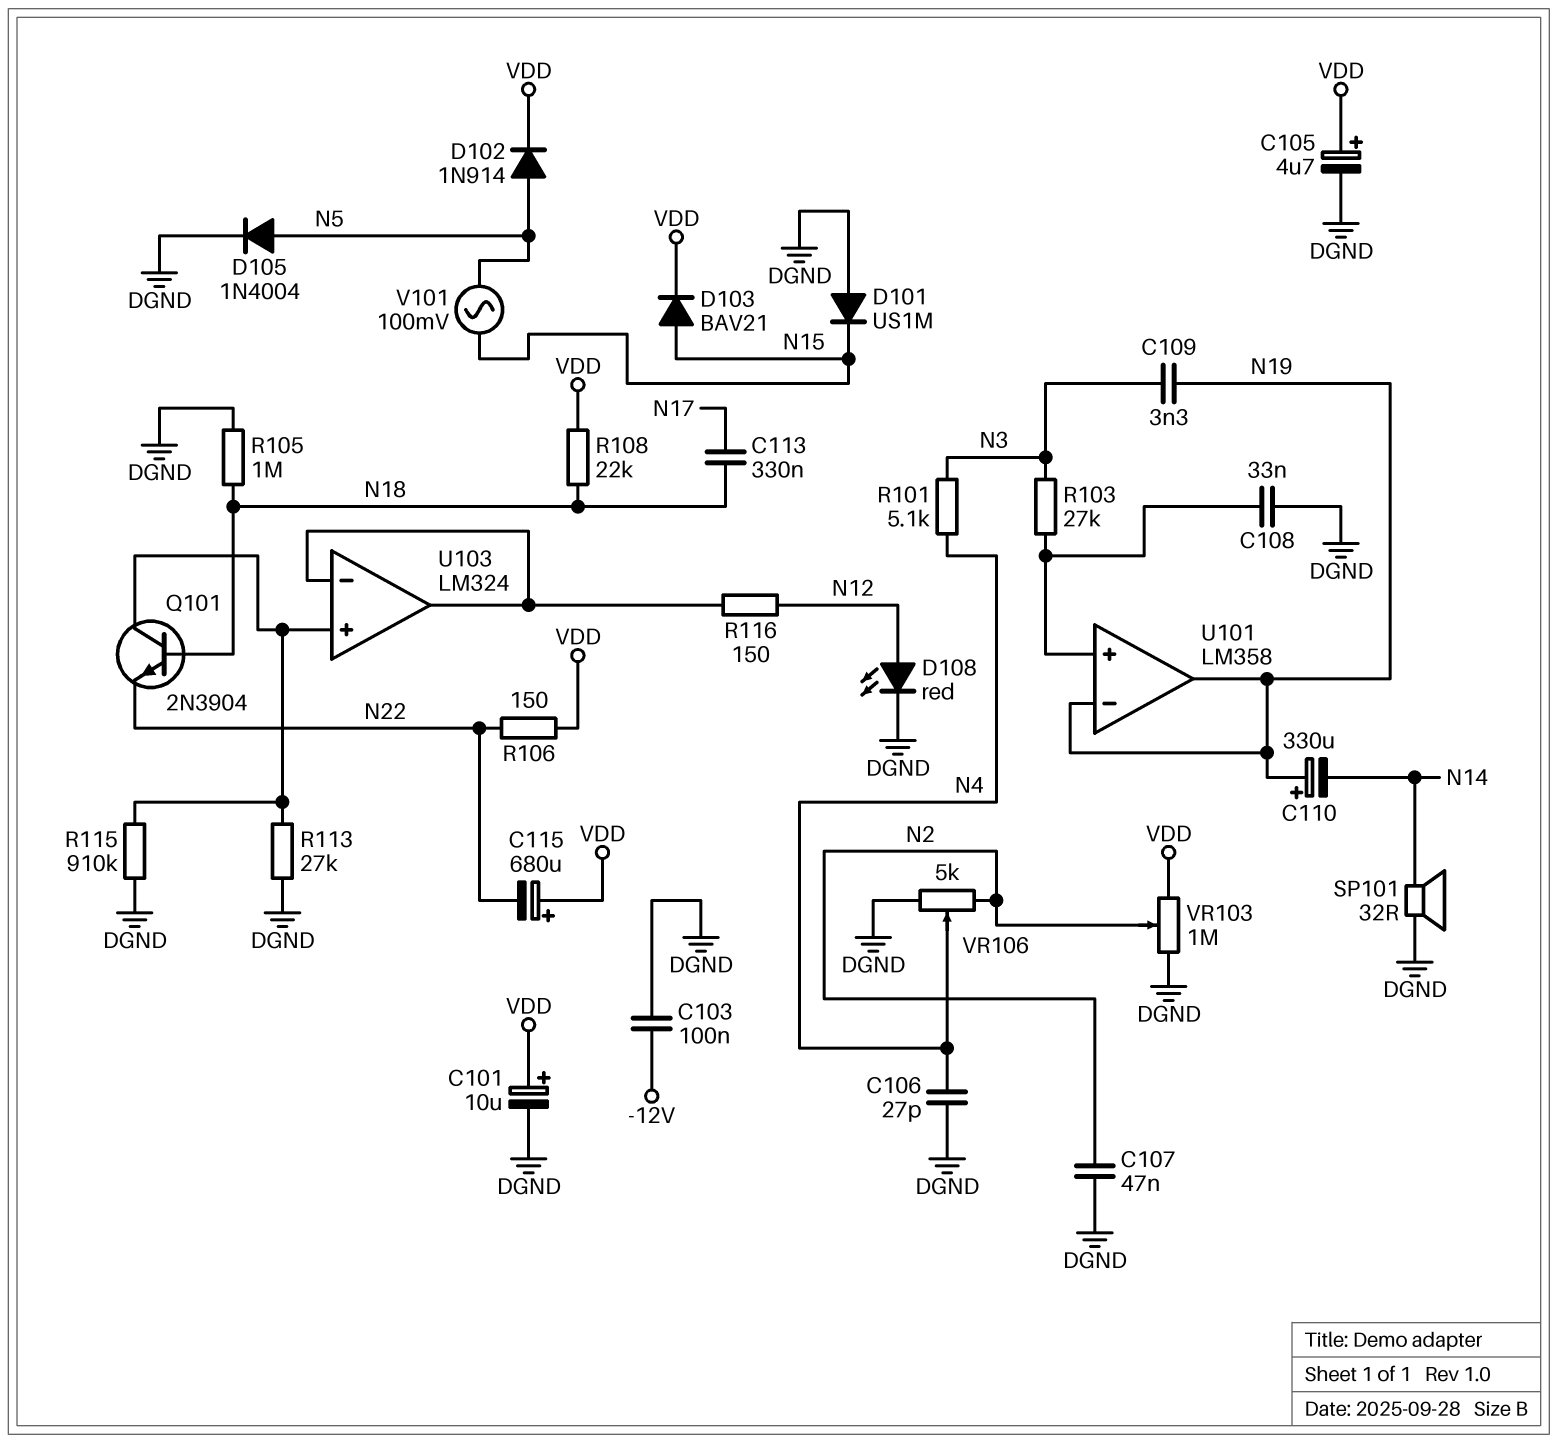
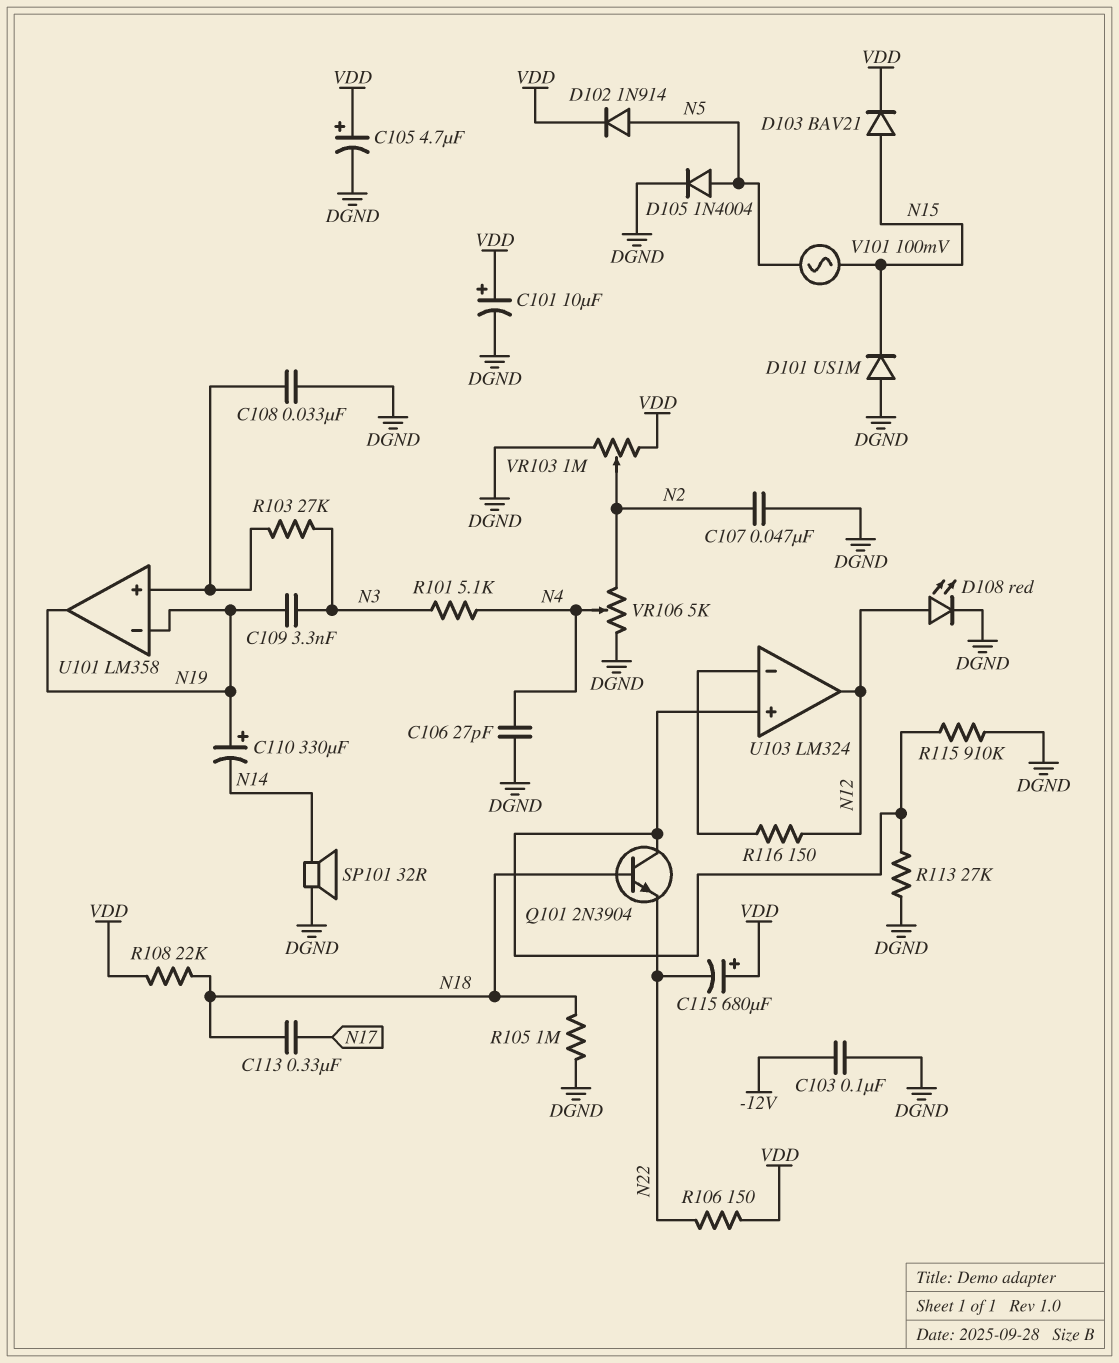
U103 pin out: U103/in- -> N12

